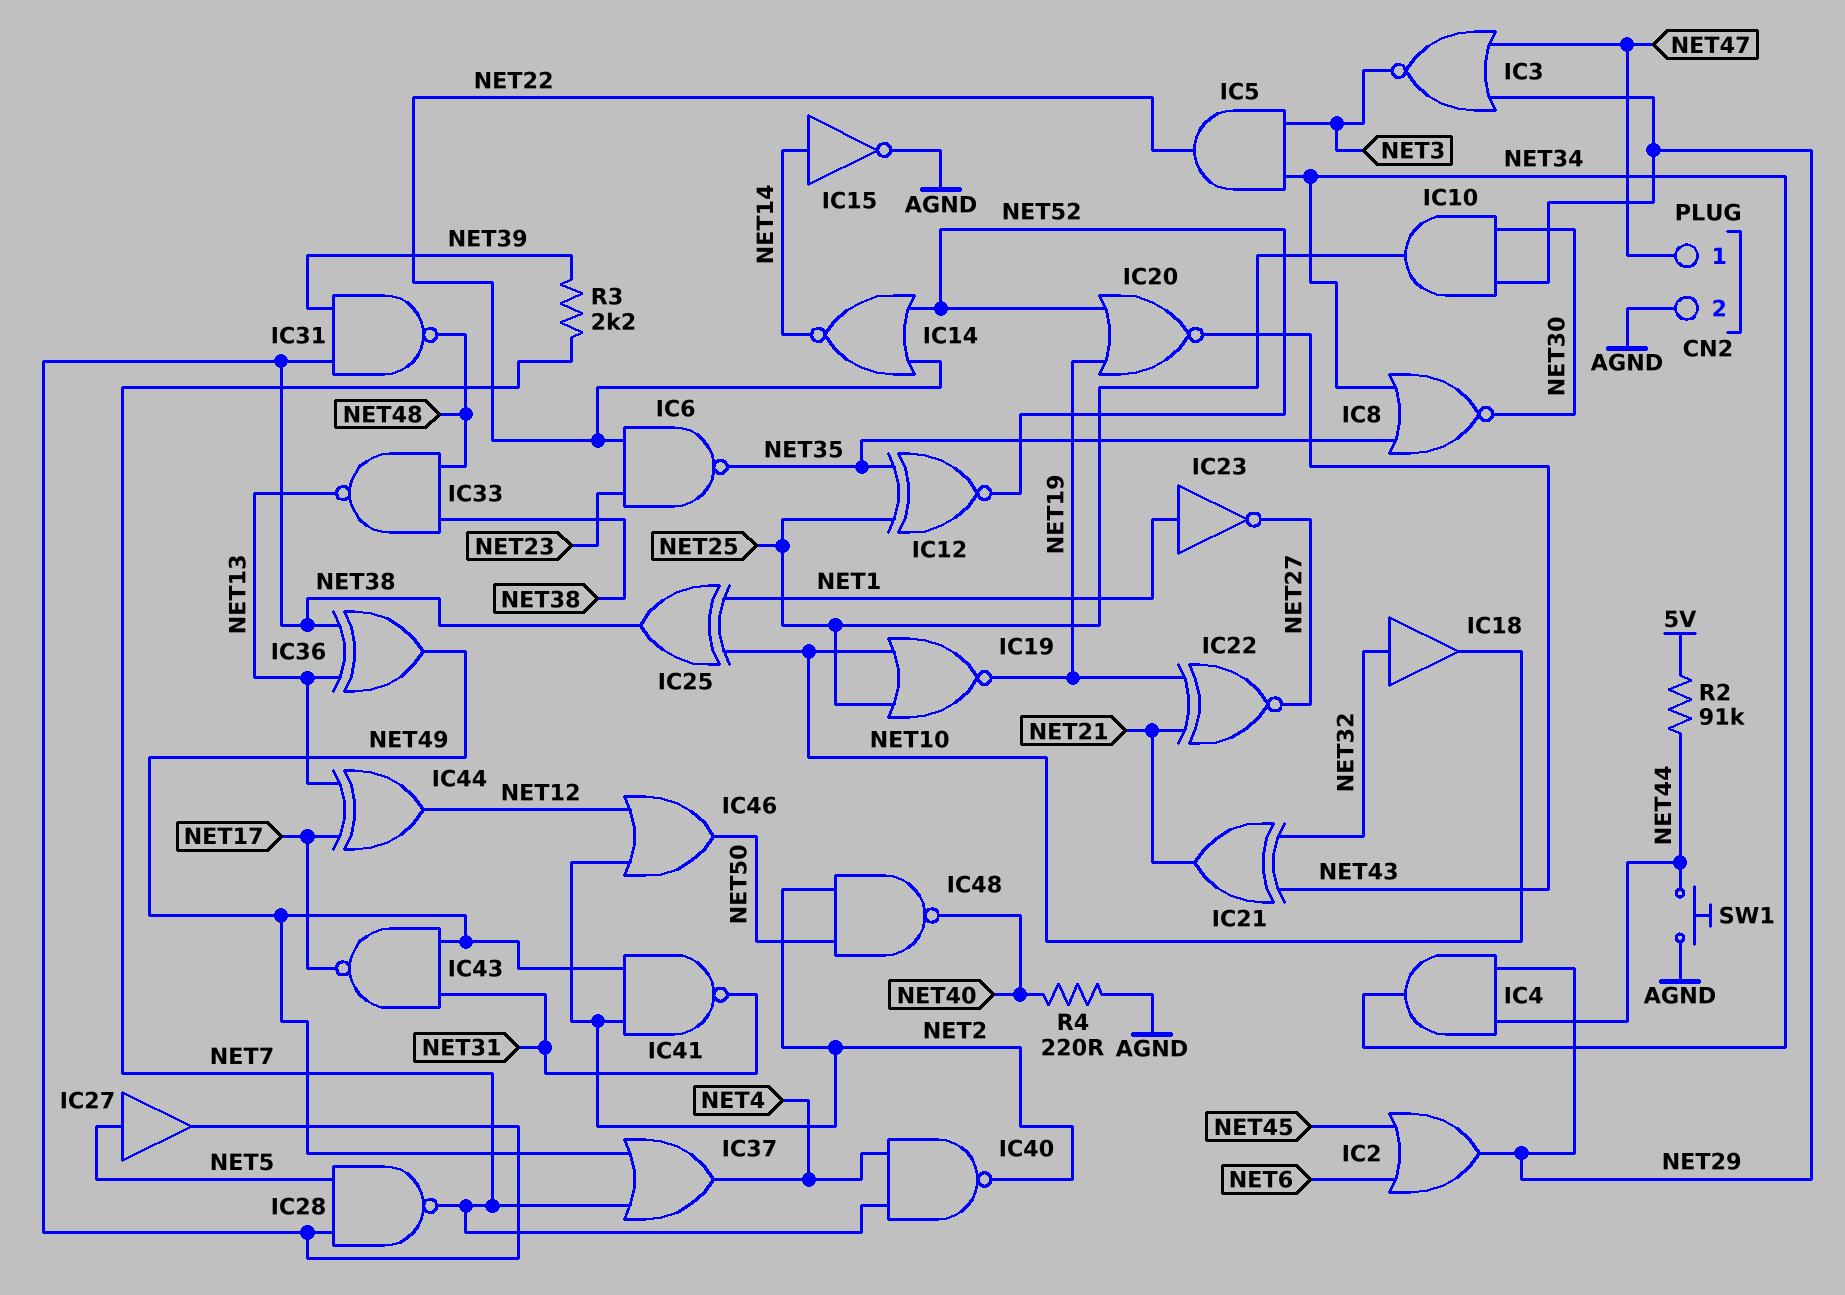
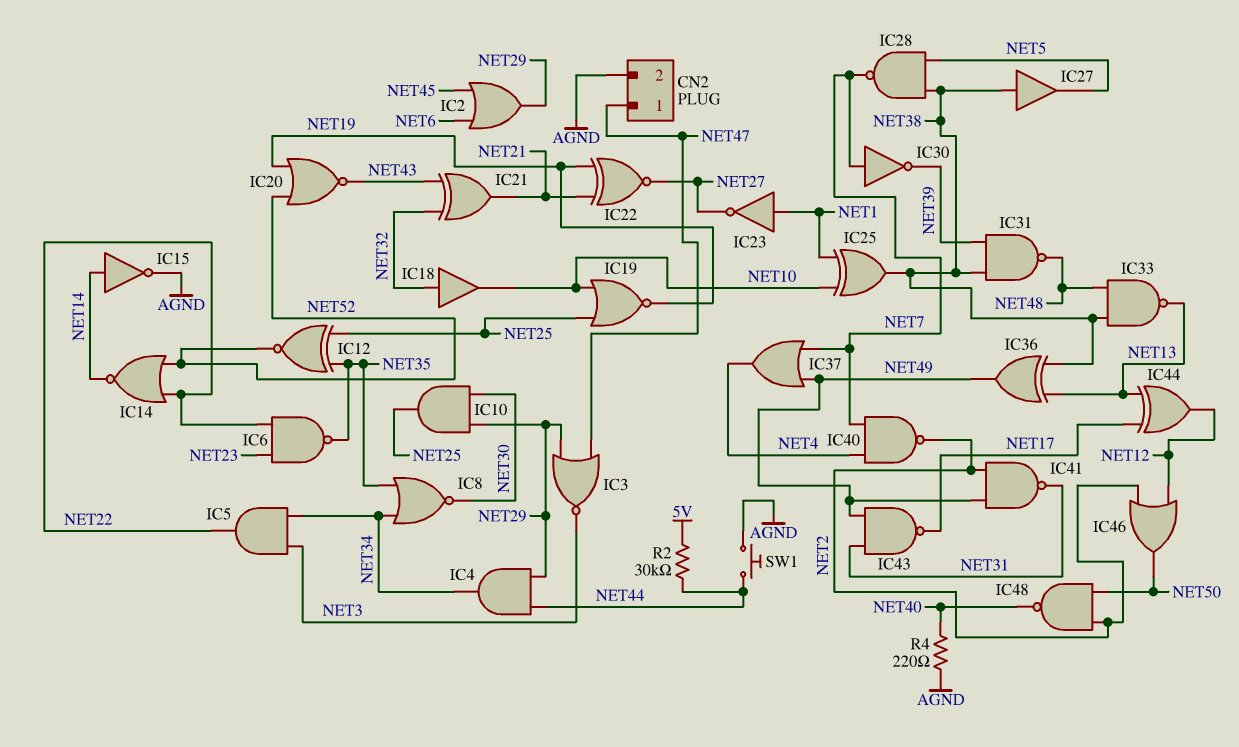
IC27: buffer (in NET5, out NET38) -> buffer (in NET38, out NET5)
IC30: none -> NOT (in NET7, out NET39)
R2: 91k (5V, NET44) -> 30k (5V, NET44)
R3: 2.2k (NET7, NET39) -> none

